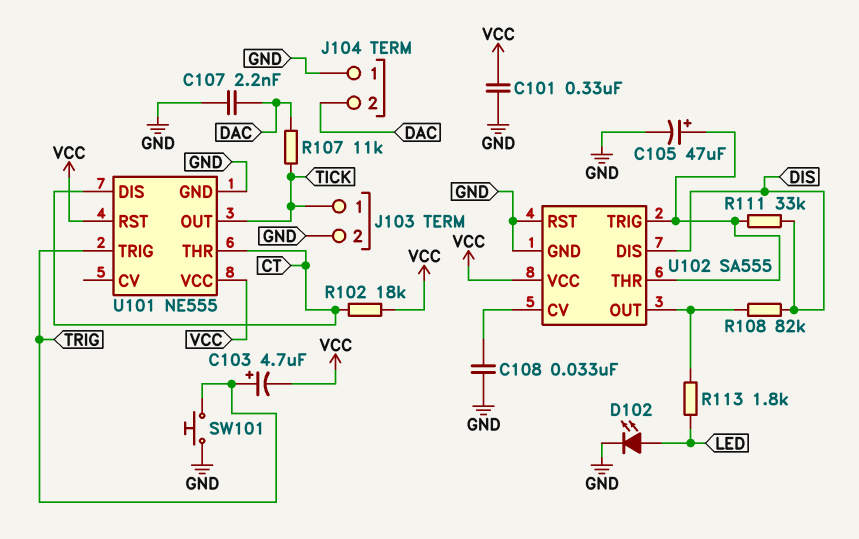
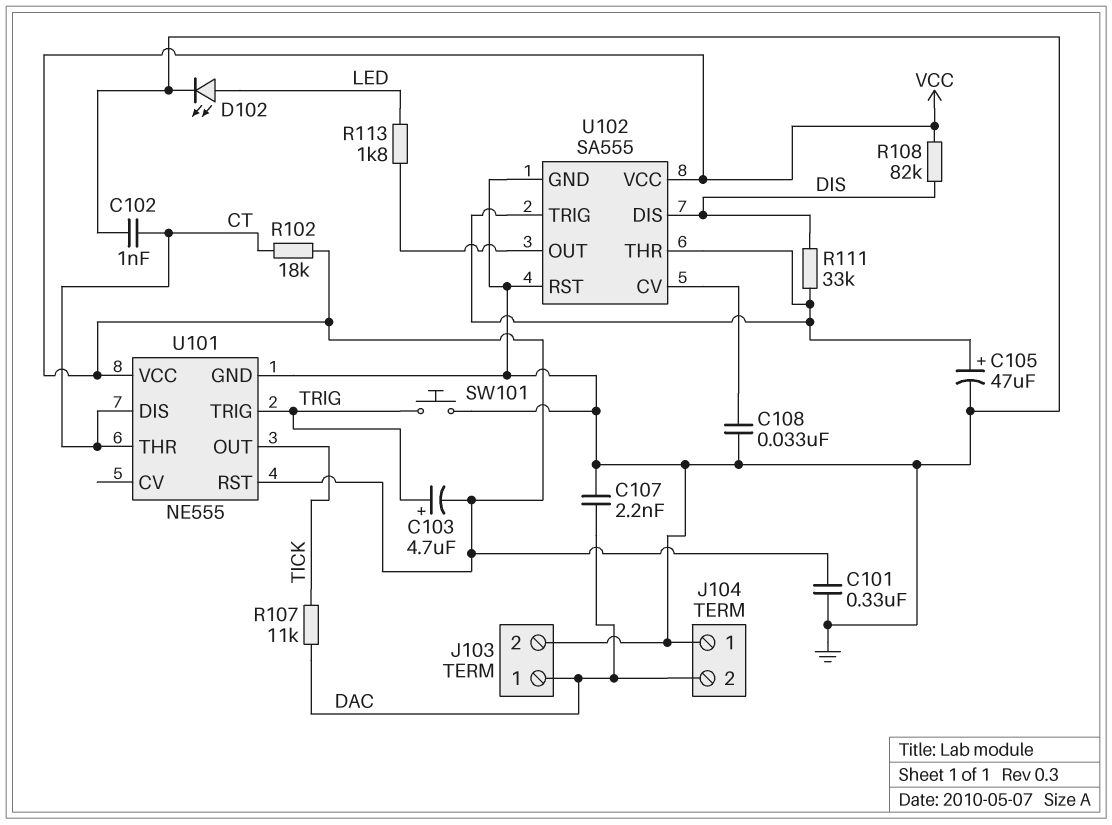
C102: none -> 1nF (CT, GND)
J103 pin 1: TICK -> DAC
R108: 82k (DIS, U102/OUT) -> 82k (DIS, VCC)

